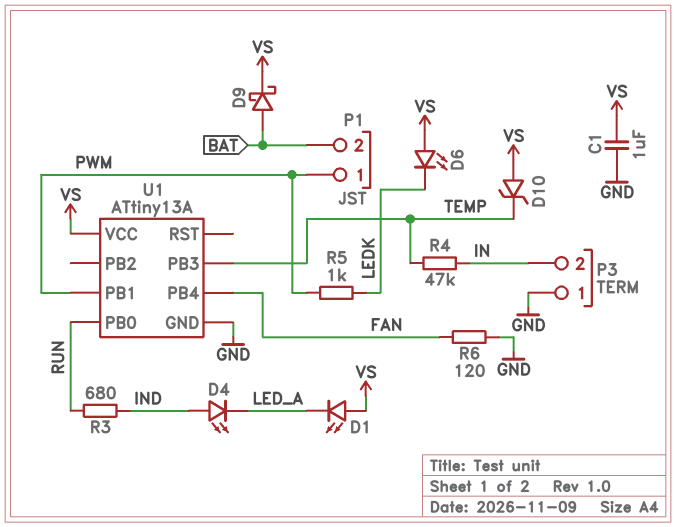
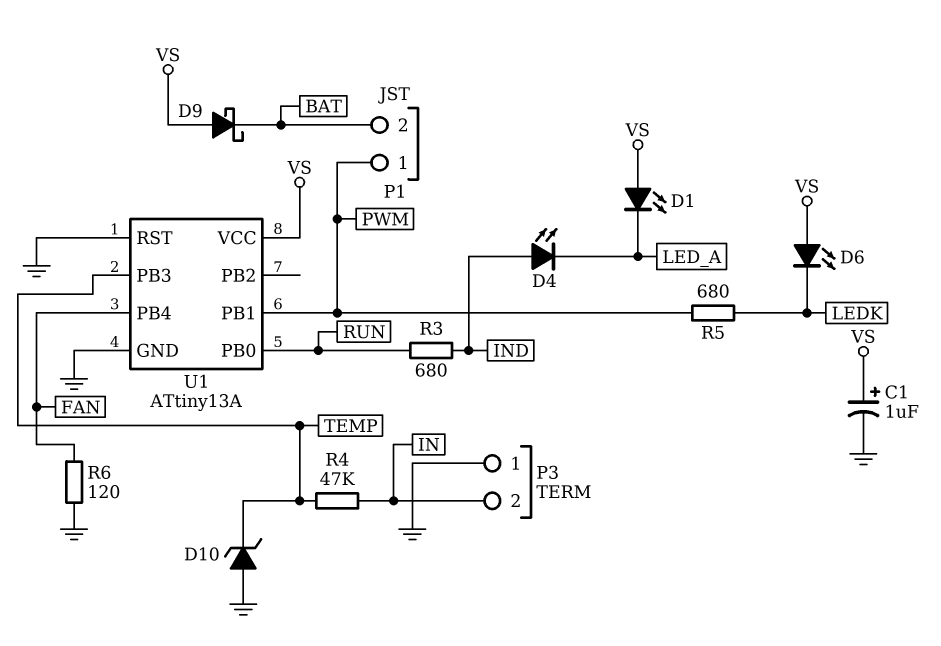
C1: 1uF (GND, VS) -> 1uF (plus VS, minus GND)
D9: schottky (A BAT, K VS) -> schottky (A VS, K BAT)
D10: zener (A VS, K TEMP) -> zener (A GND, K TEMP)
R5: 1k (LEDK, PWM) -> 680 (LEDK, PWM)
U1 pin RST: none -> GND

